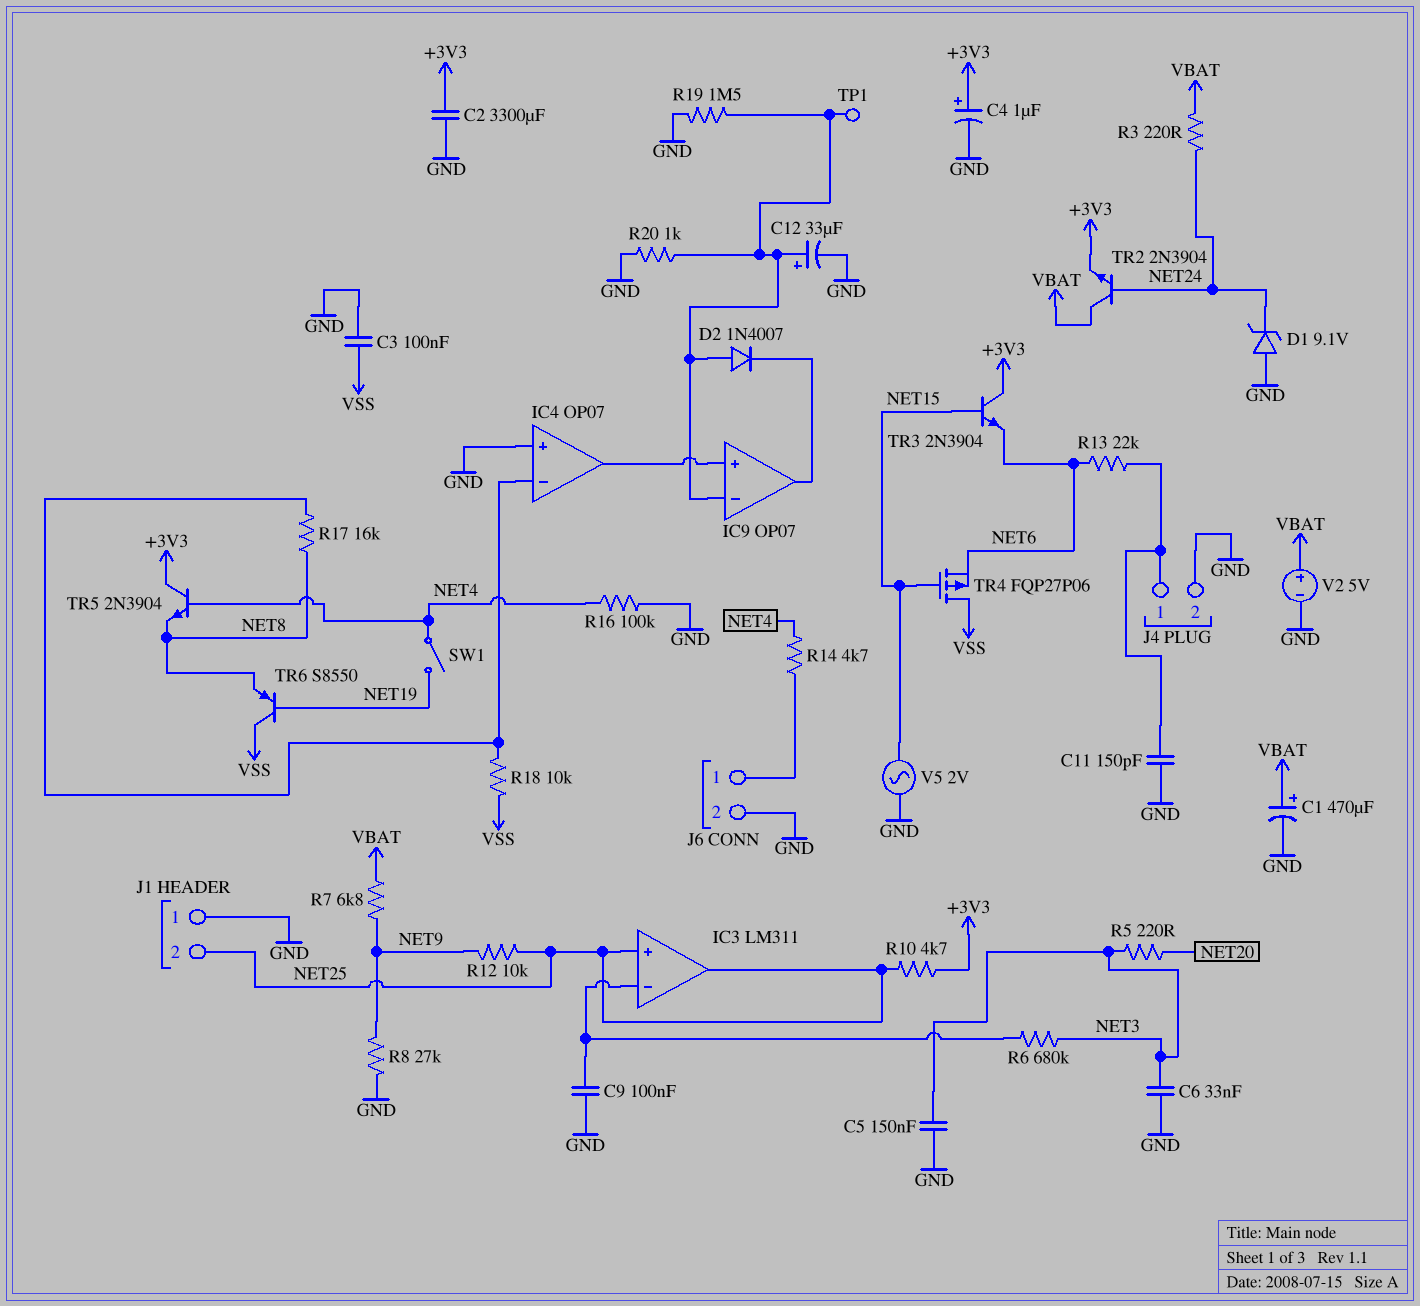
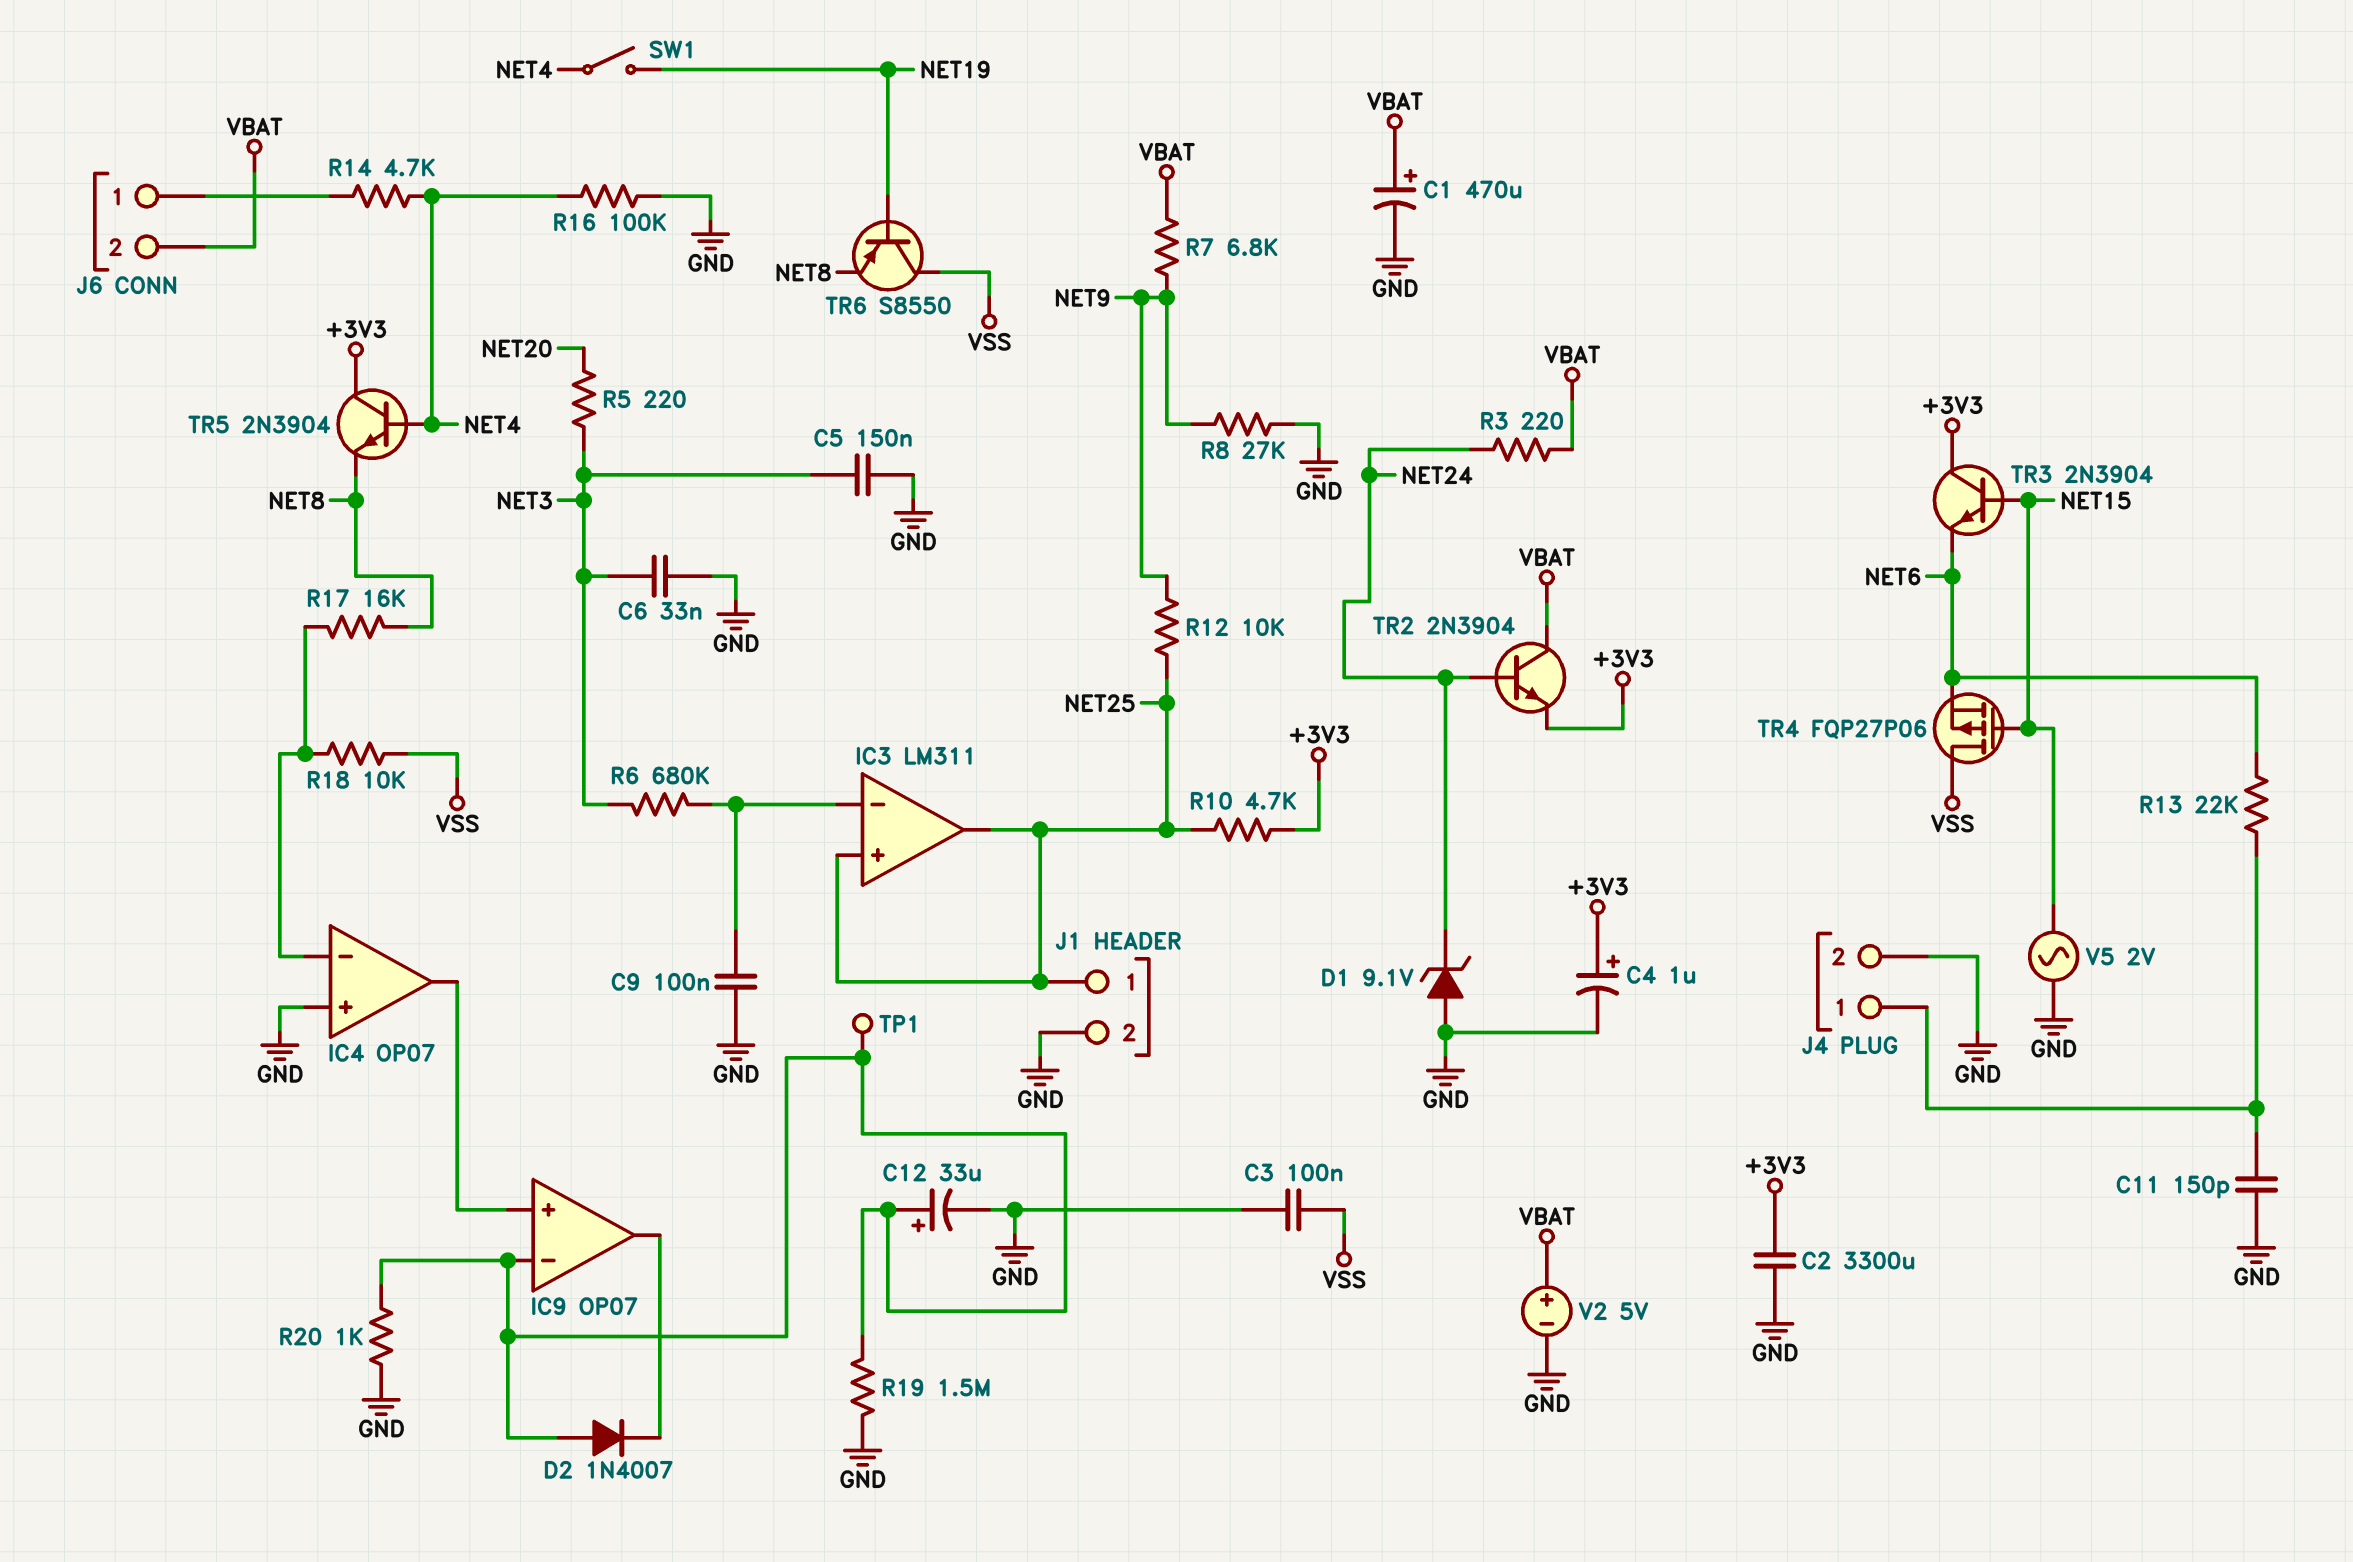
J1 pin 1: GND -> NET25
J1 pin 2: NET25 -> GND
J6 pin 2: GND -> VBAT

